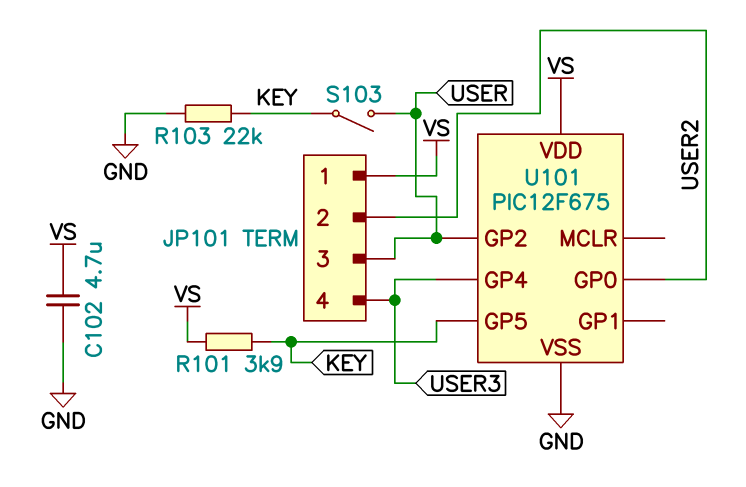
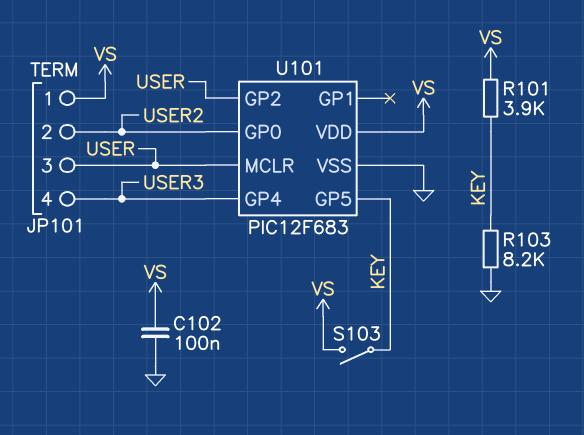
C102: 4.7uF (GND, VS) -> 100nF (GND, VS)
R103: 22k (GND, KEY) -> 8.2k (GND, KEY)
S103: switch (KEY, USER) -> switch (KEY, VS)
U101: PIC12F675 -> PIC12F683
U101 pin MCLR: none -> USER

